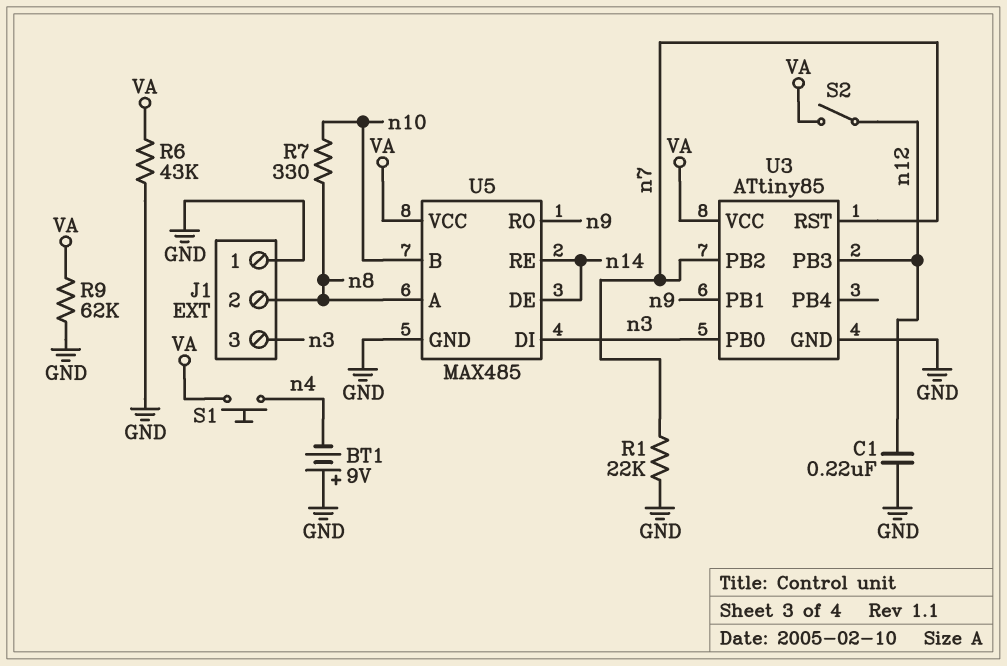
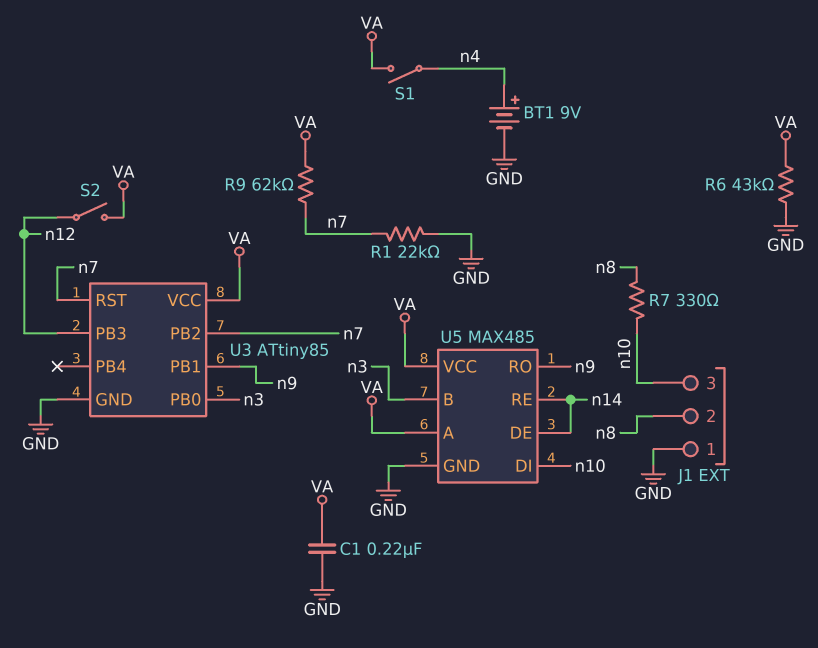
BT1: 9V (plus GND, minus n4) -> 9V (plus n4, minus GND)
C1: 220nF (GND, n12) -> 220nF (GND, VA)
J1 pin 3: n3 -> n10
R9: 62k (GND, VA) -> 62k (VA, n7)
S1: button (VA, n4) -> switch (VA, n4)
U5 pin A: n8 -> VA
U5 pin B: n10 -> n3
U5 pin DI: n3 -> n10

